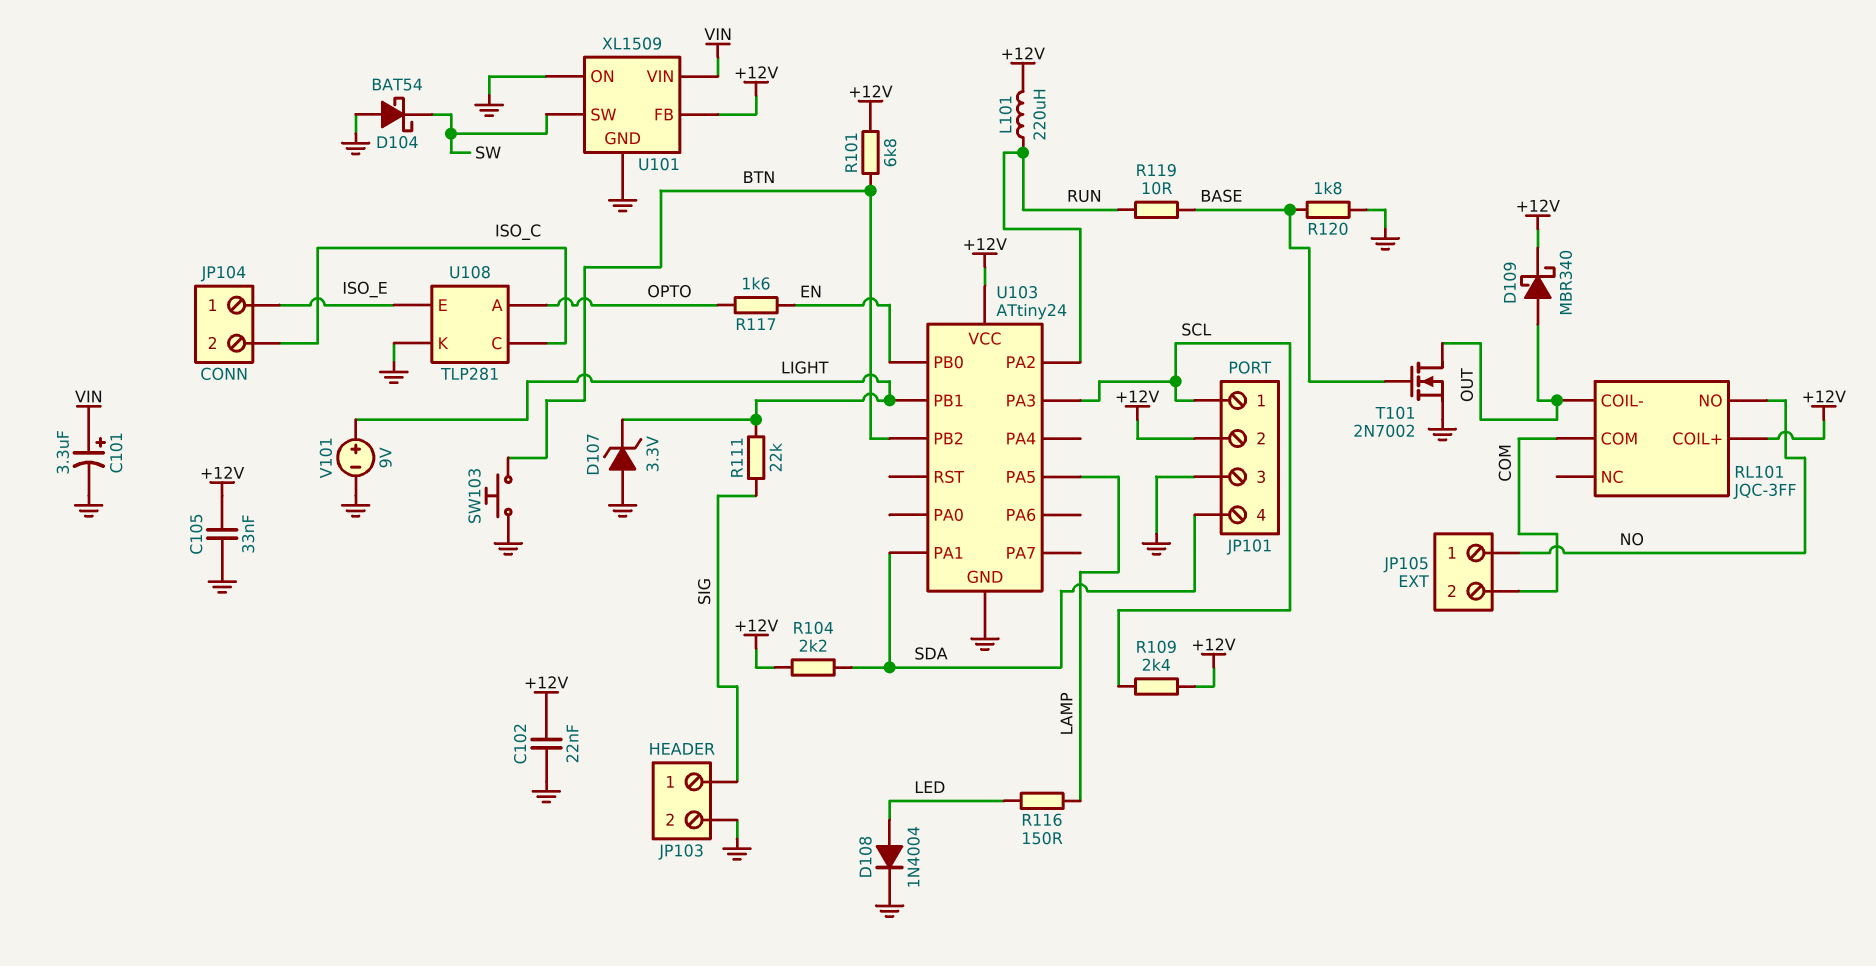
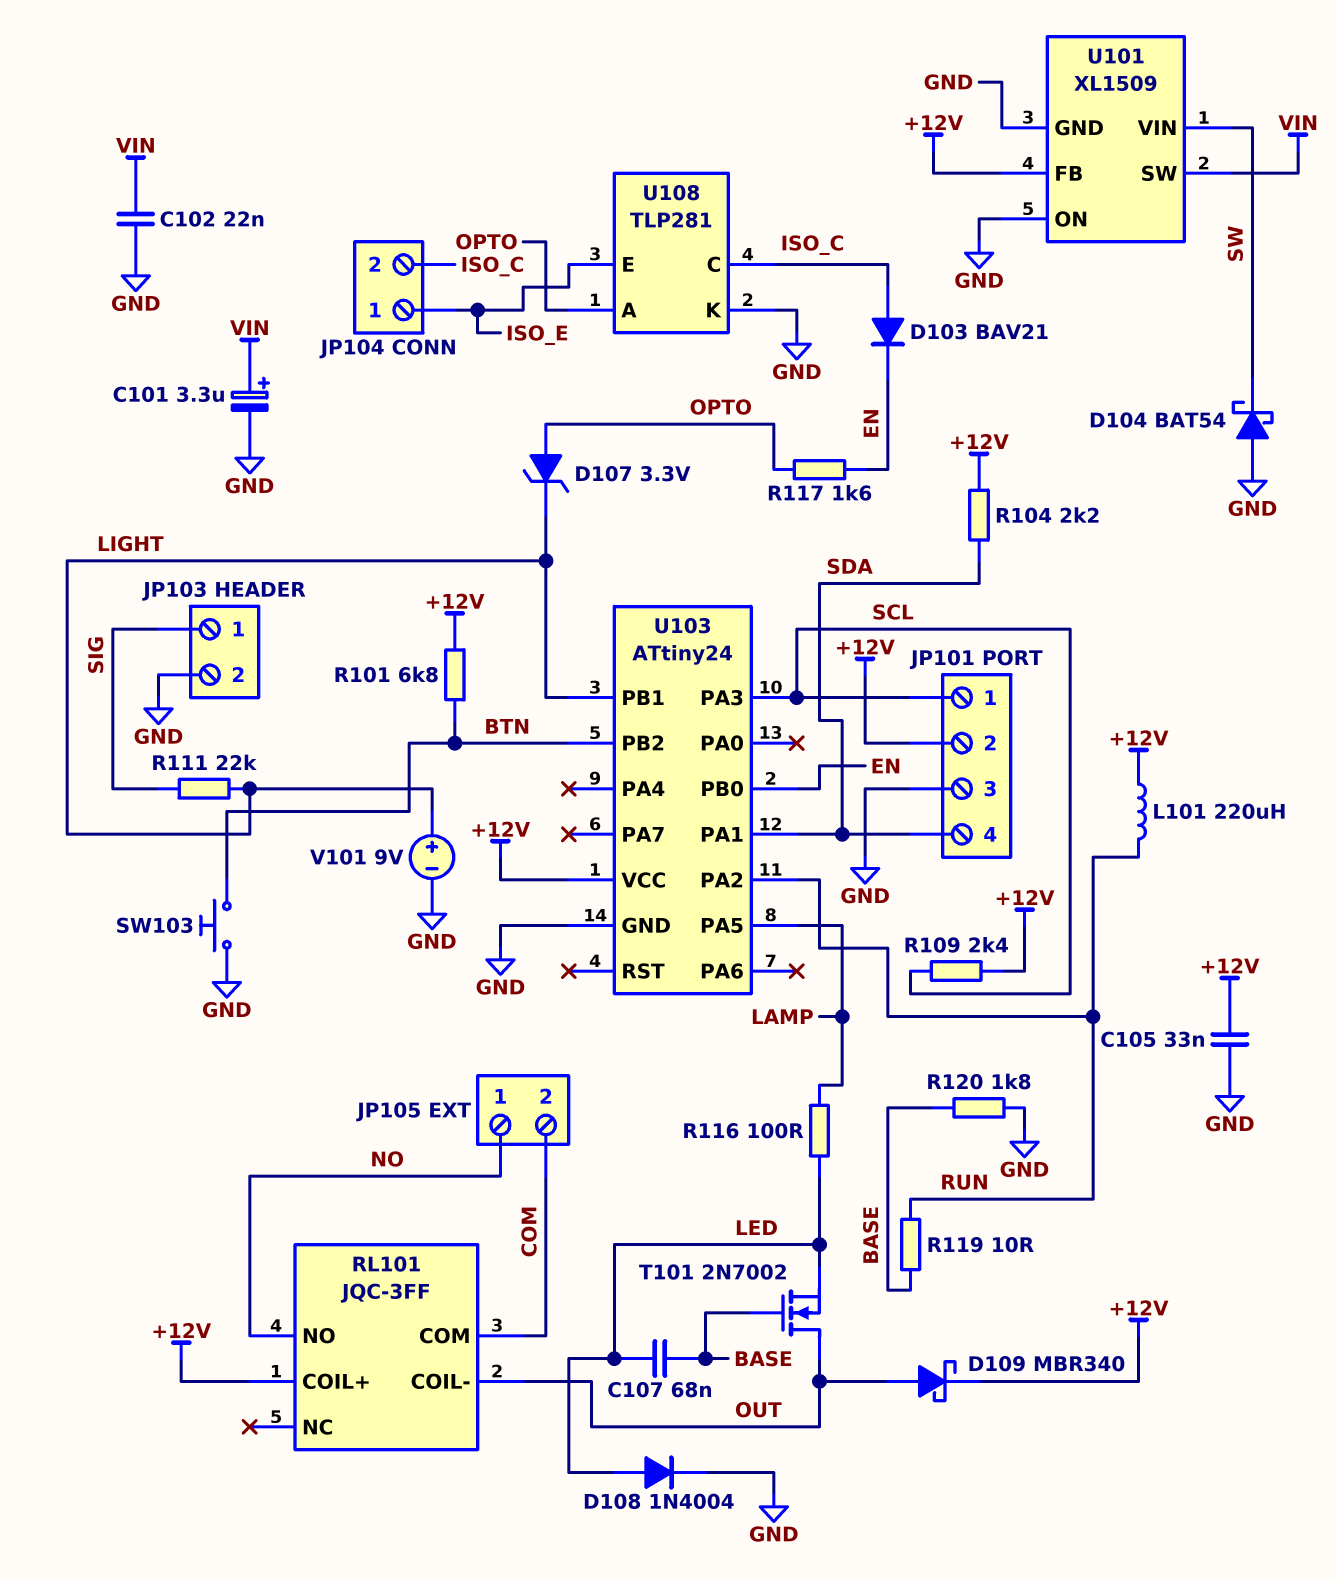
C102: 22nF (+12V, GND) -> 22nF (GND, VIN)
C107: none -> 68nF (BASE, LED)
D103: none -> diode BAV21 (A ISO_C, K EN)
D107: zener 3.3V (A GND, K LIGHT) -> zener 3.3V (A OPTO, K LIGHT)
R116: 150 (LAMP, LED) -> 100 (LAMP, LED)
T101: NMOS 2N7002 (G BASE, D OUT, S GND) -> NMOS 2N7002 (G BASE, D OUT, S LED)
U101 pin SW: SW -> VIN
U101 pin VIN: VIN -> SW

